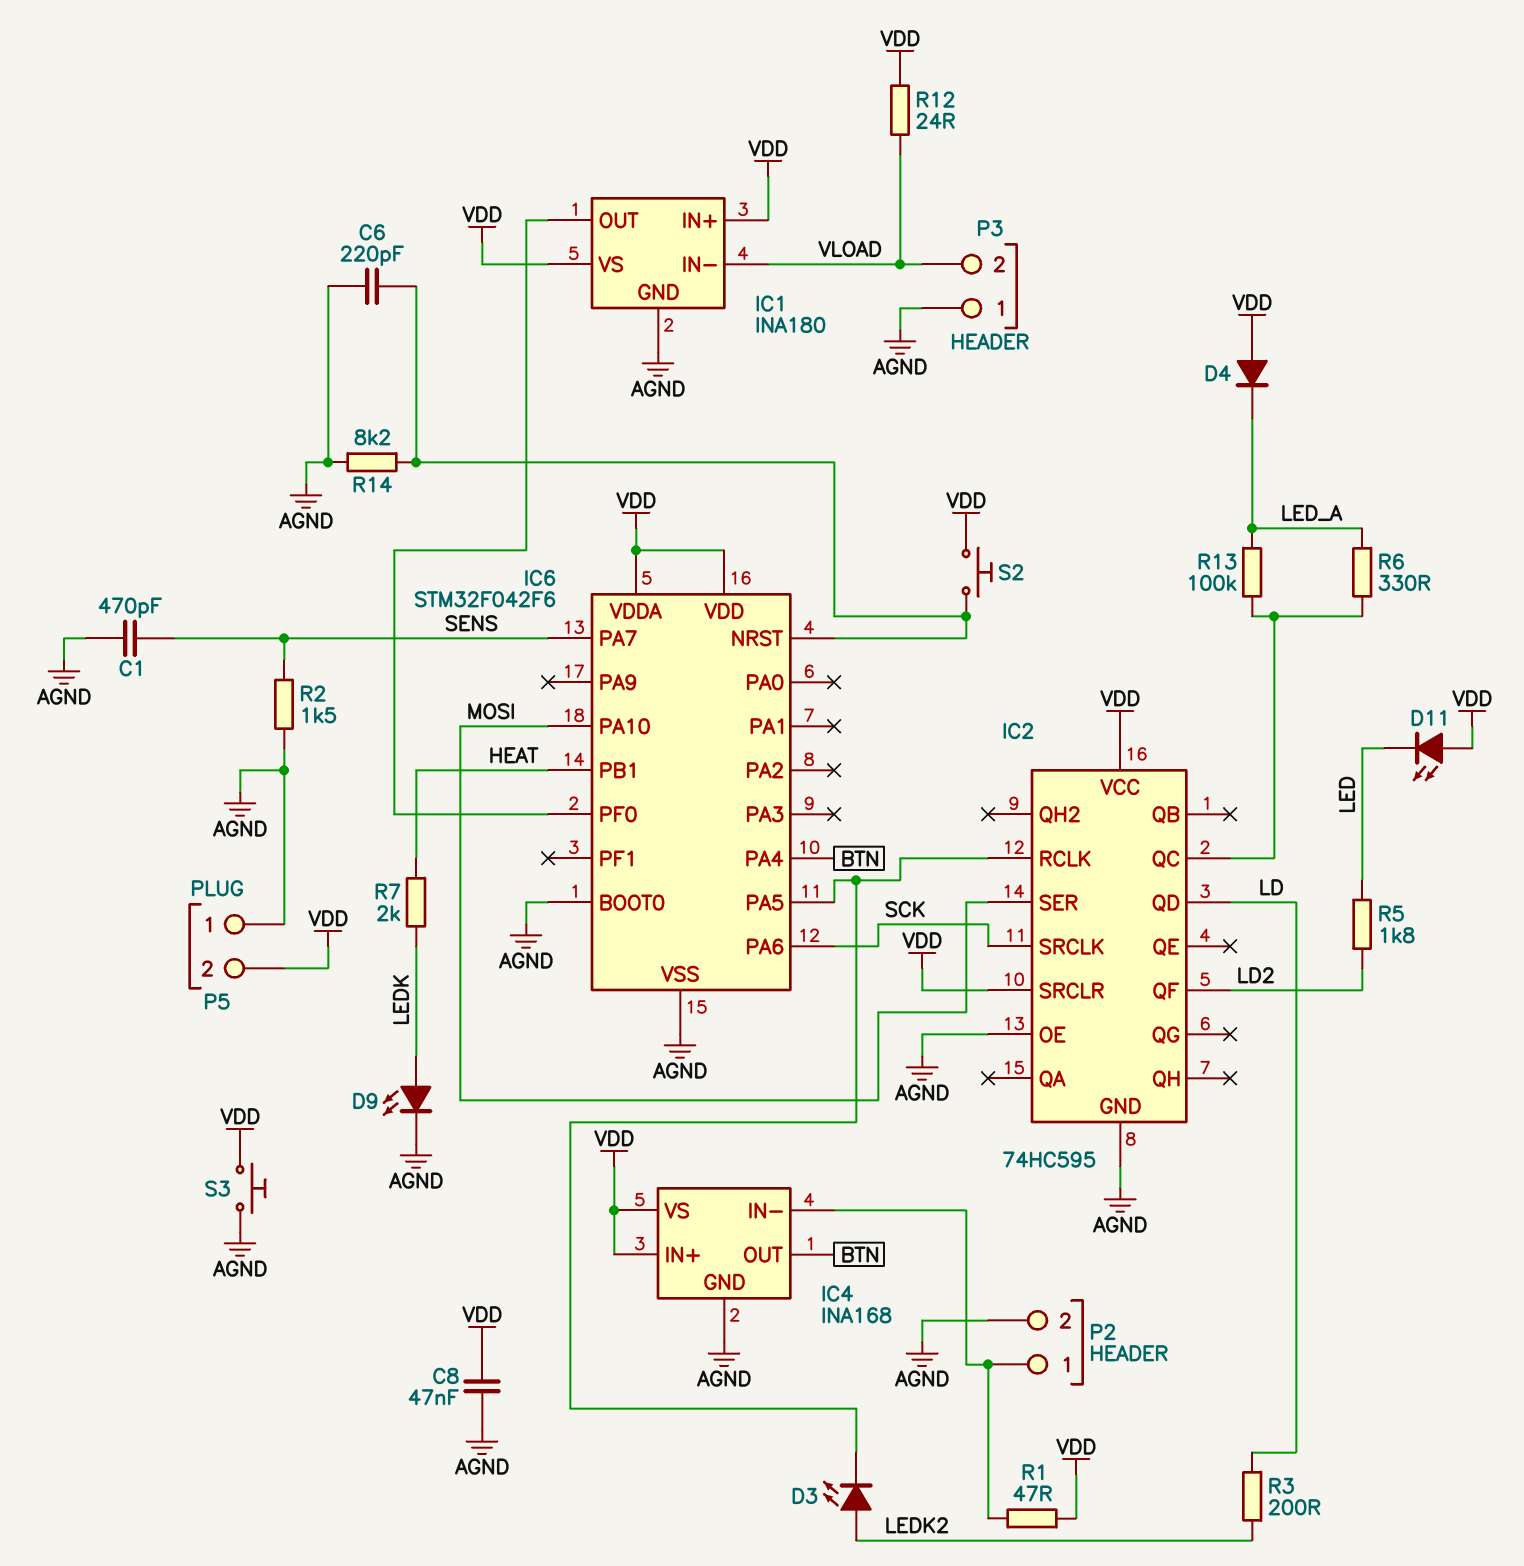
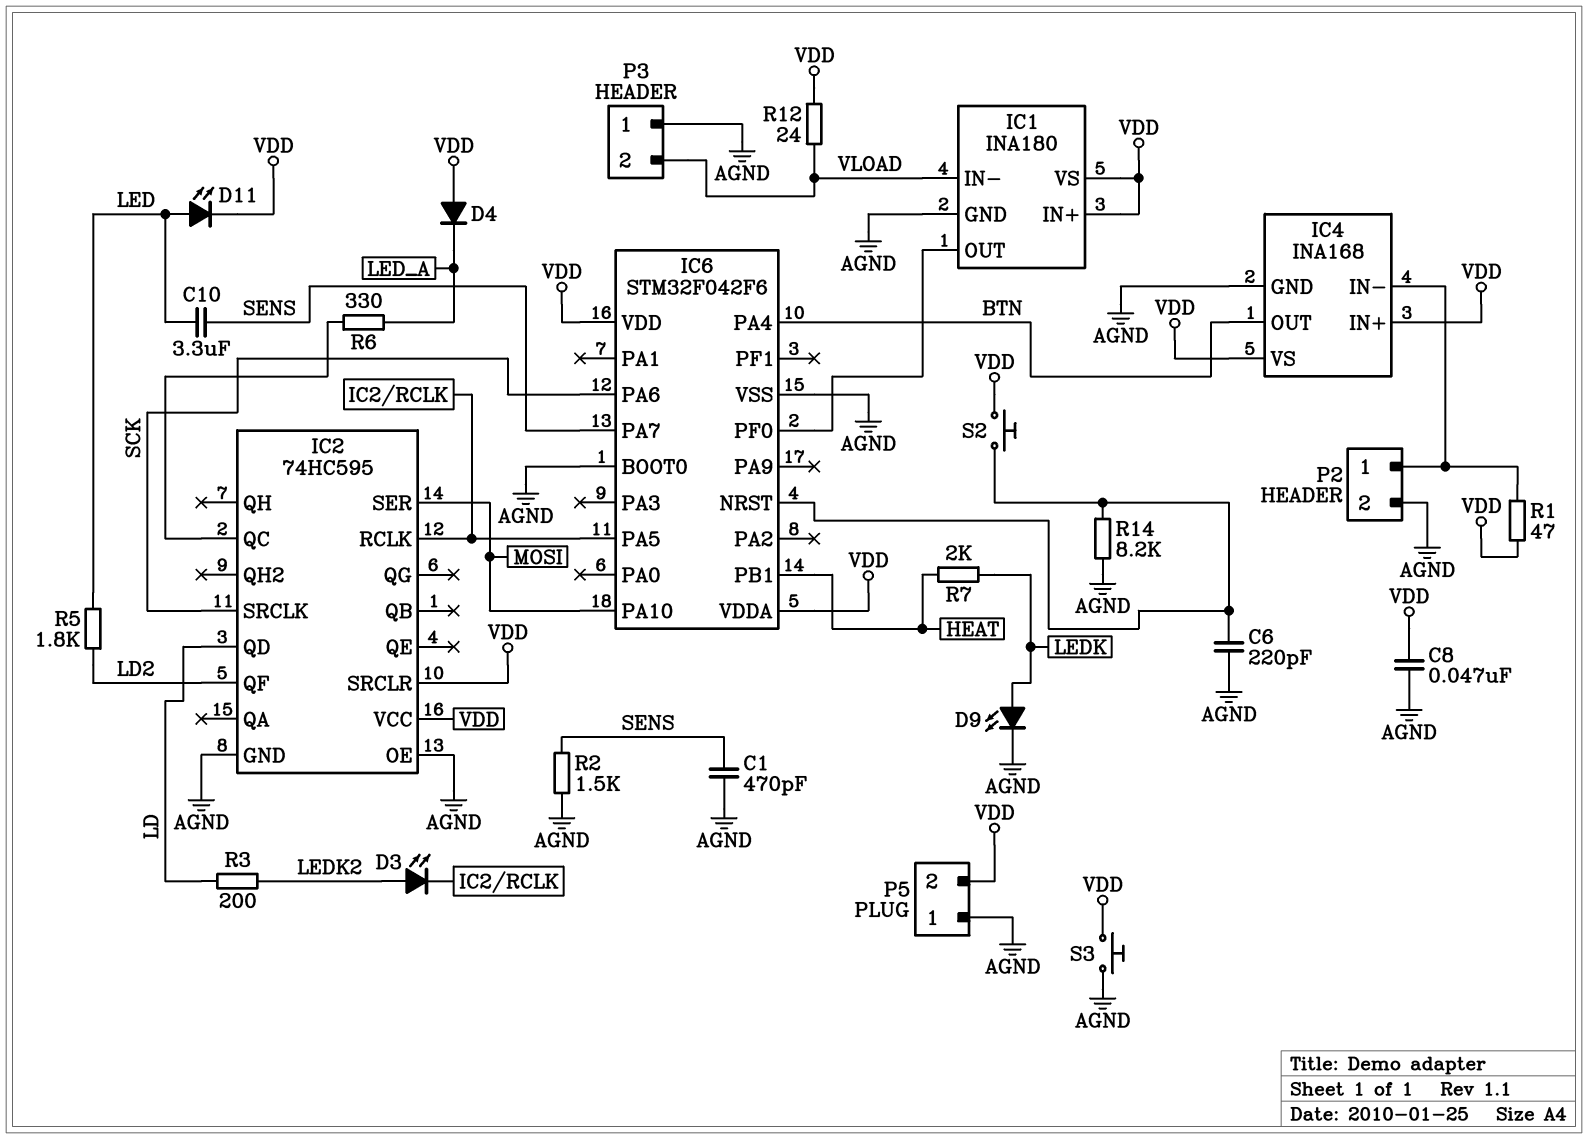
C10: none -> 3.3uF (LED, SENS)
D11: LED (A VDD, K LED) -> LED (A LED, K VDD)
R13: 100k (IC2/QC, LED_A) -> none

